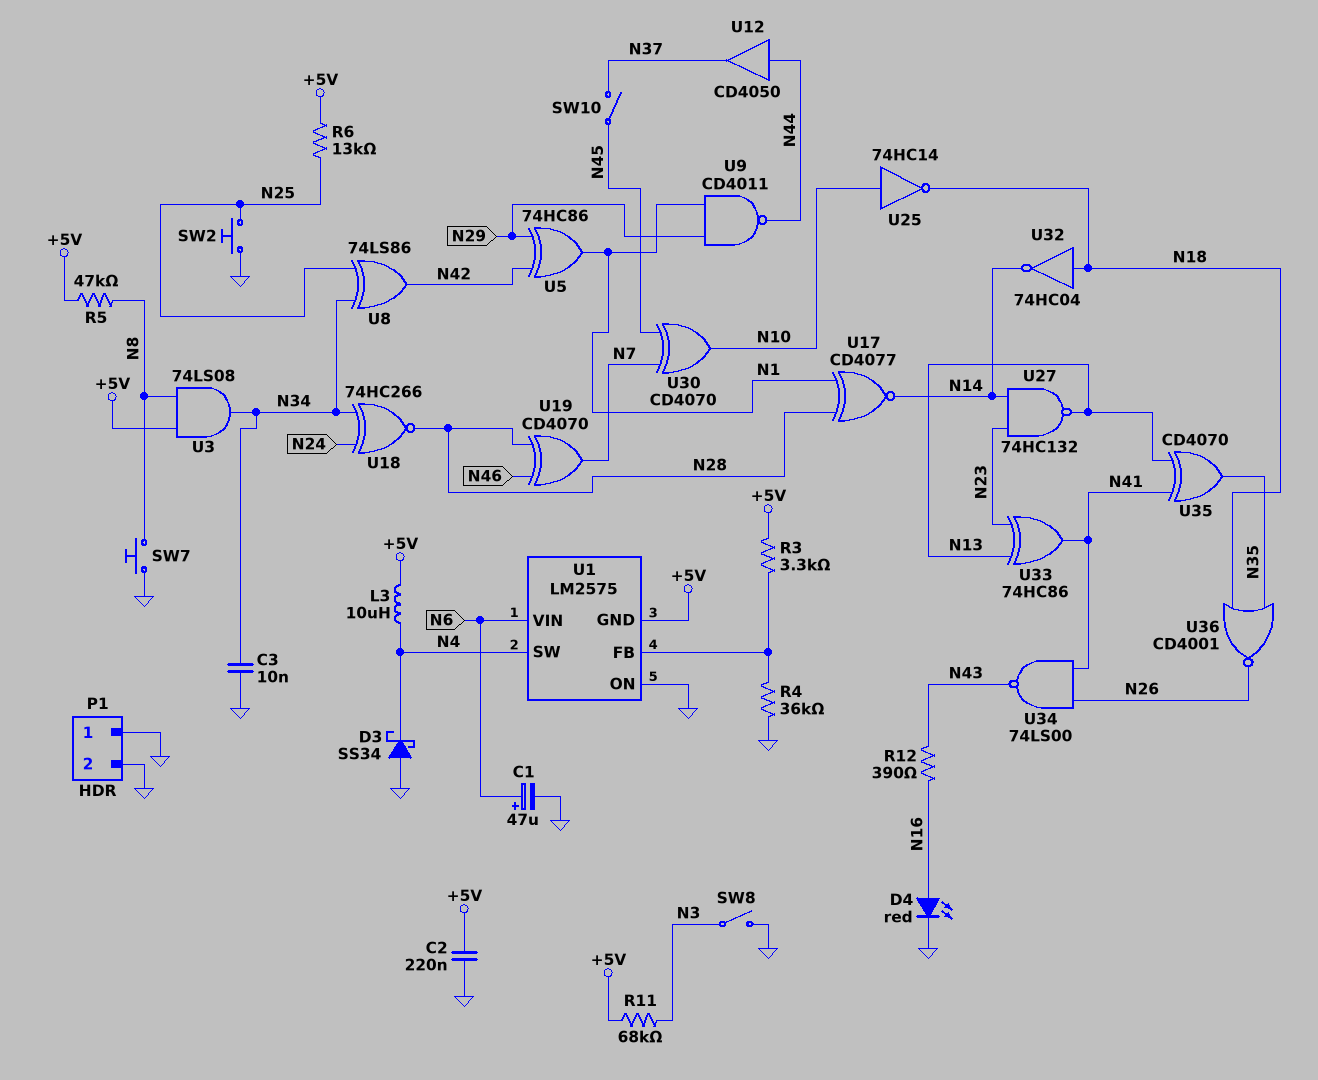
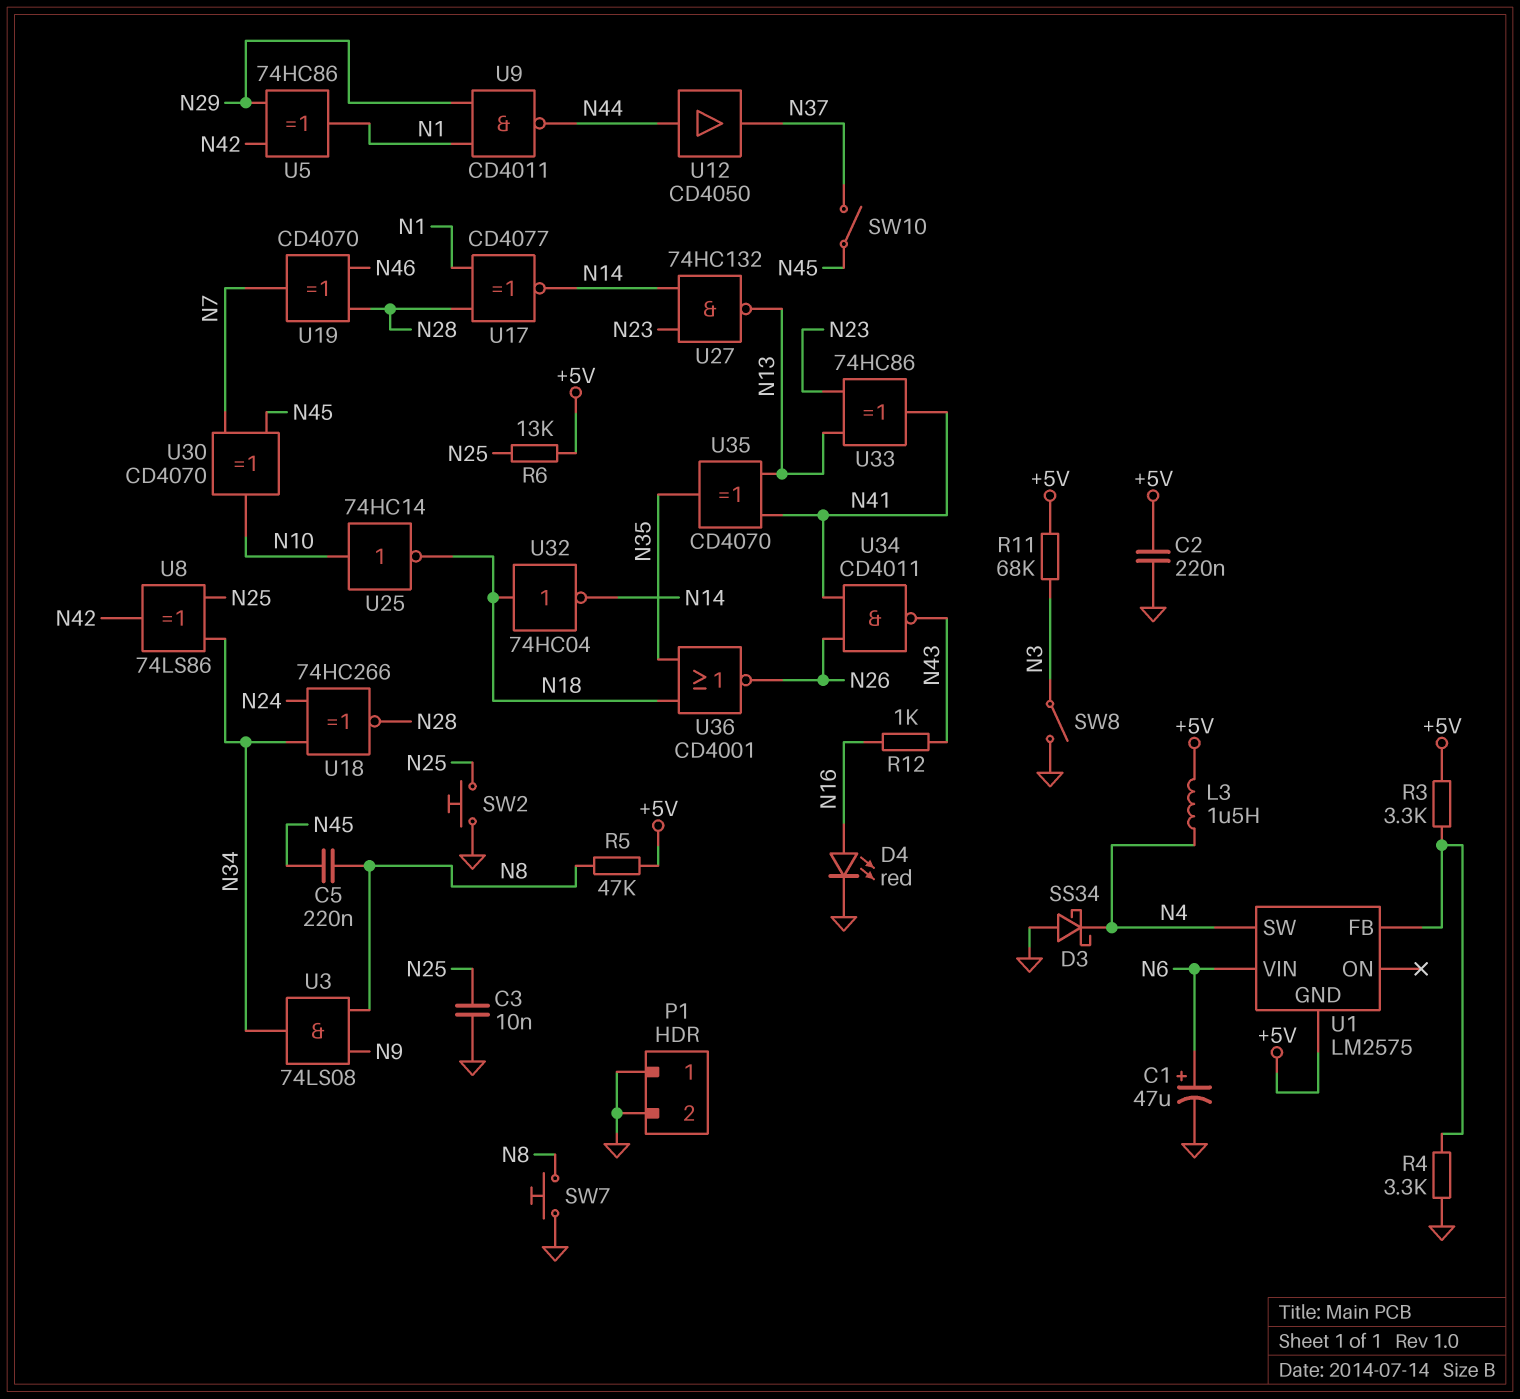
C3: 10nF (GND, N34) -> 10nF (GND, N25)
C5: none -> 220nF (N8, N45)
L3: 10uH (+5V, N4) -> 1.5uH (+5V, N4)
R4: 36k (GND, U1/FB) -> 3.3k (GND, U1/FB)
R12: 390 (N16, N43) -> 1k (N16, N43)
U1 pin ON: GND -> none
U3: AND 74LS08 (in +5V, in N8, out N34) -> AND 74LS08 (in N8, in N9, out N34)
U34: NAND 74LS00 (in N26, in N41, out N43) -> NAND CD4011 (in N26, in N41, out N43)

